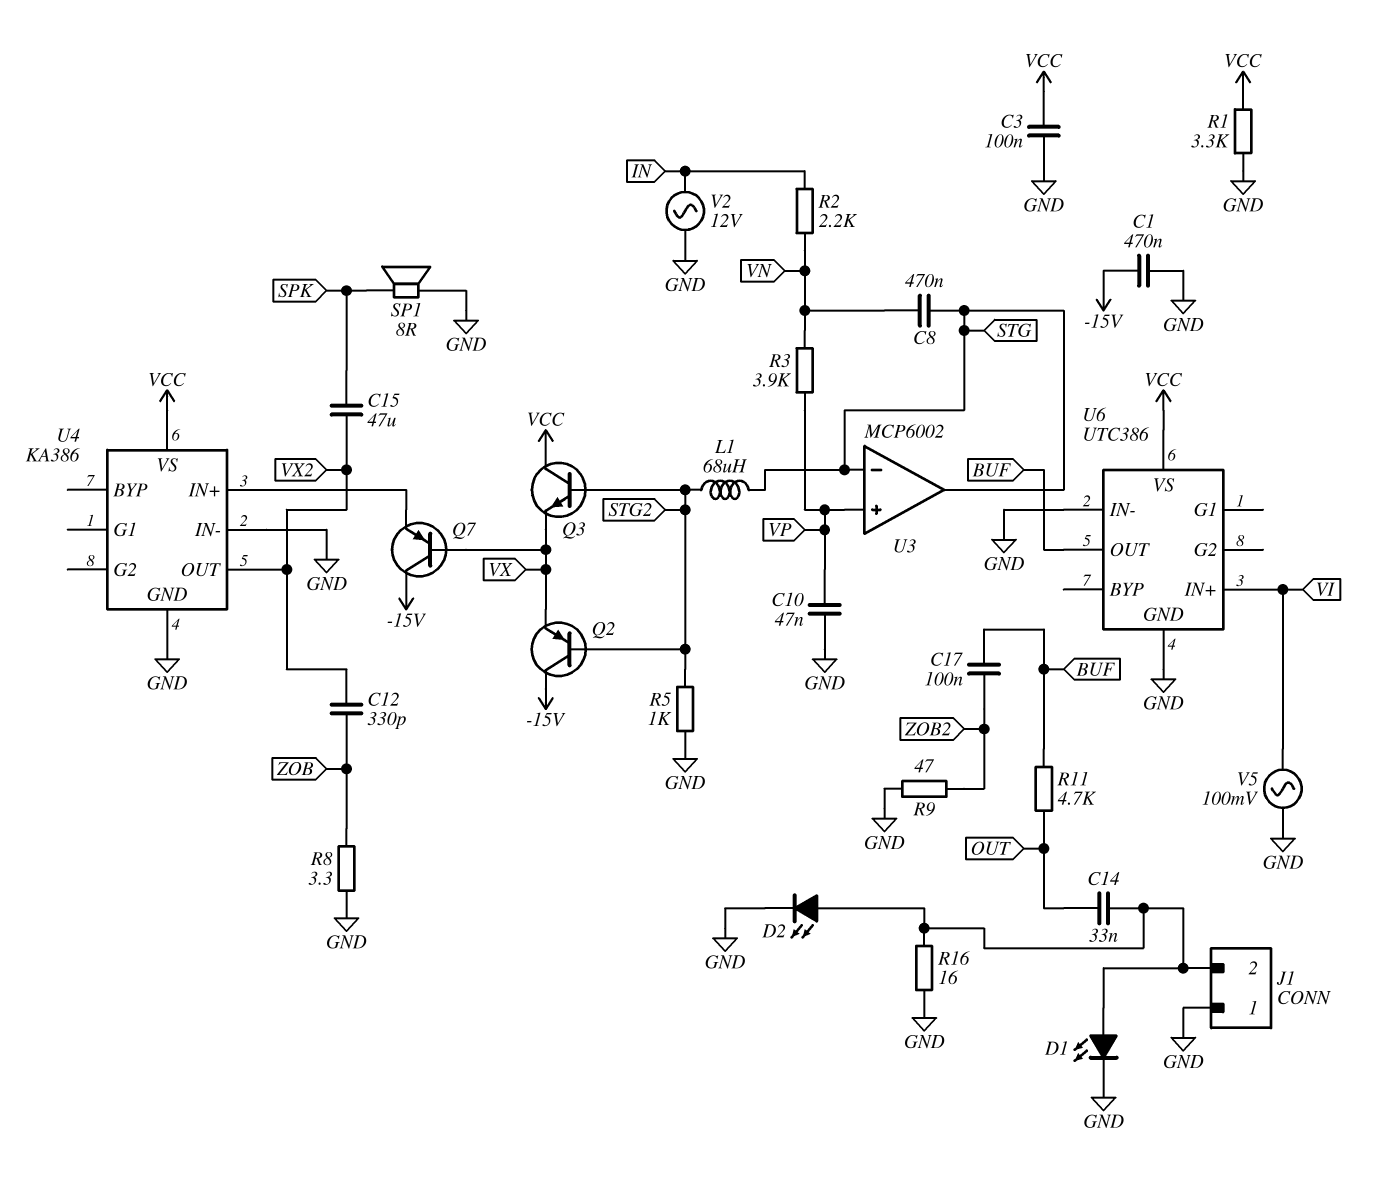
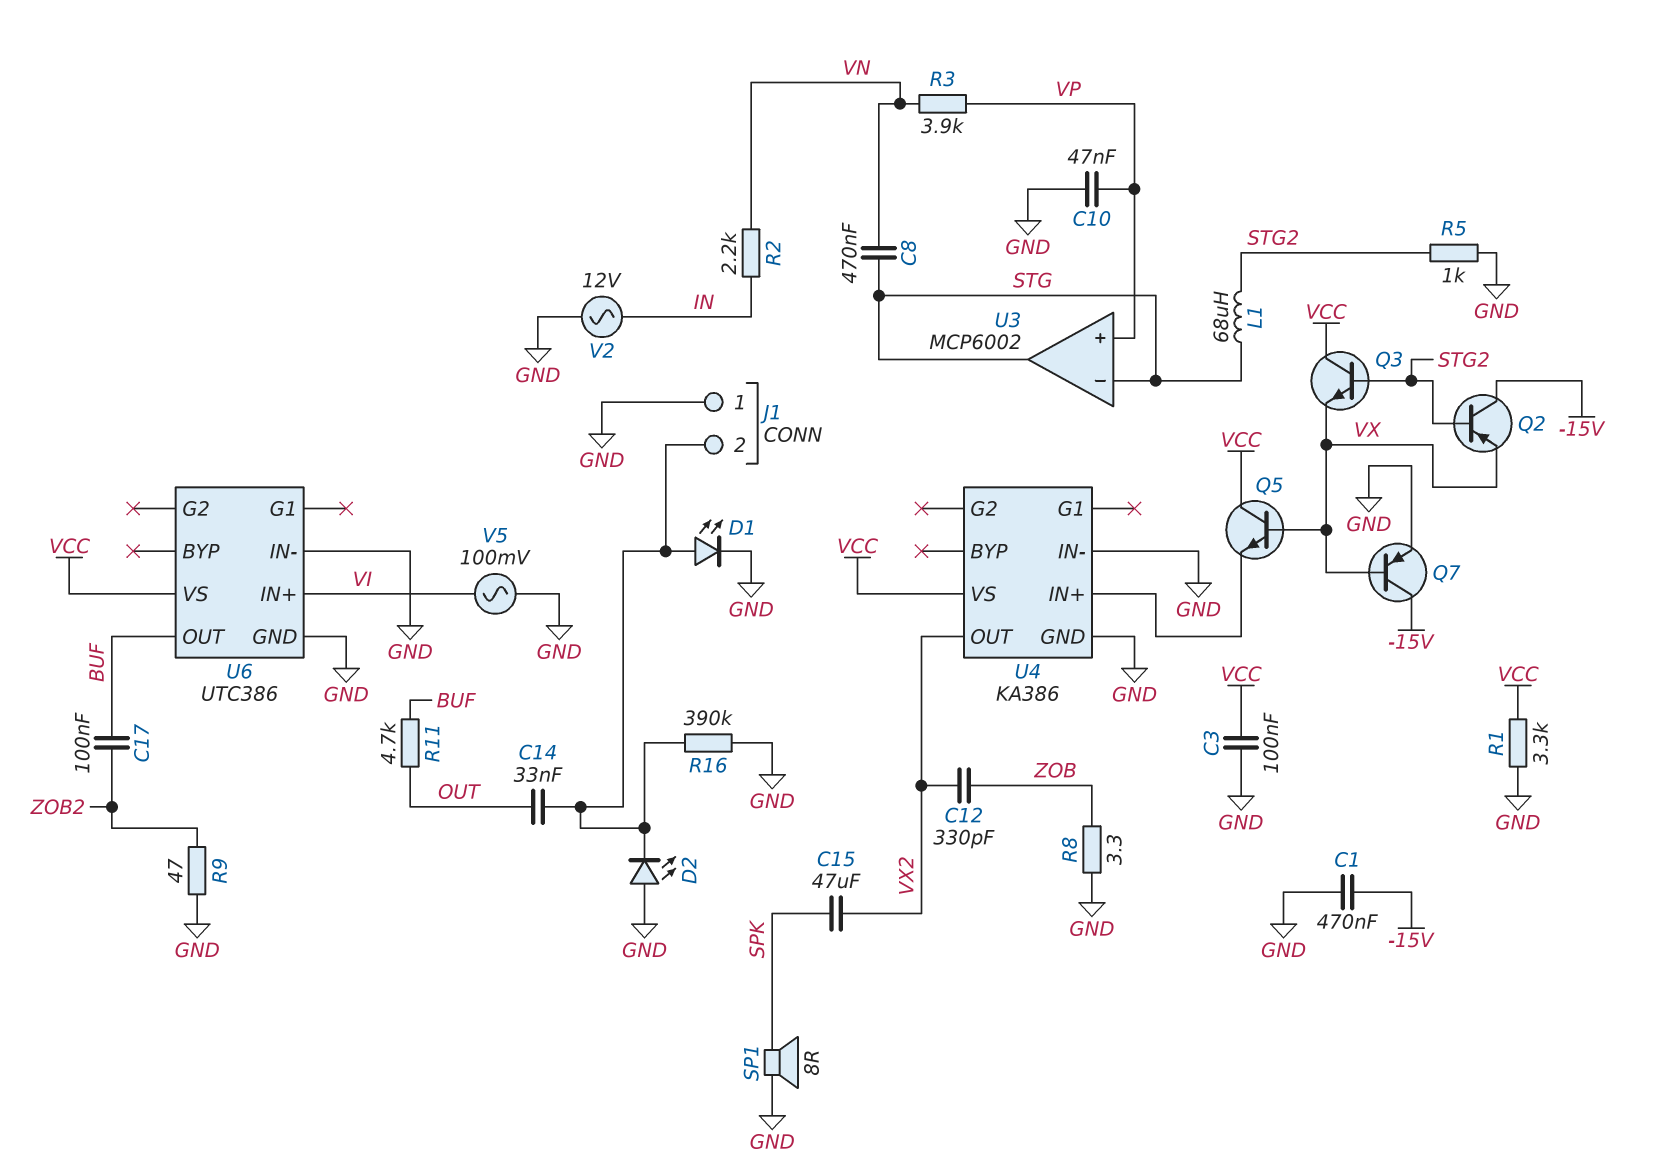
D2: LED (A J1/2, K GND) -> LED (A GND, K J1/2)
Q5: none -> NPN (B VX, C VCC, E U4/IN+)
Q7: PNP (B VX, C -15V, E U4/IN+) -> PNP (B VX, C -15V, E GND)
R16: 16 (GND, J1/2) -> 390k (GND, J1/2)

